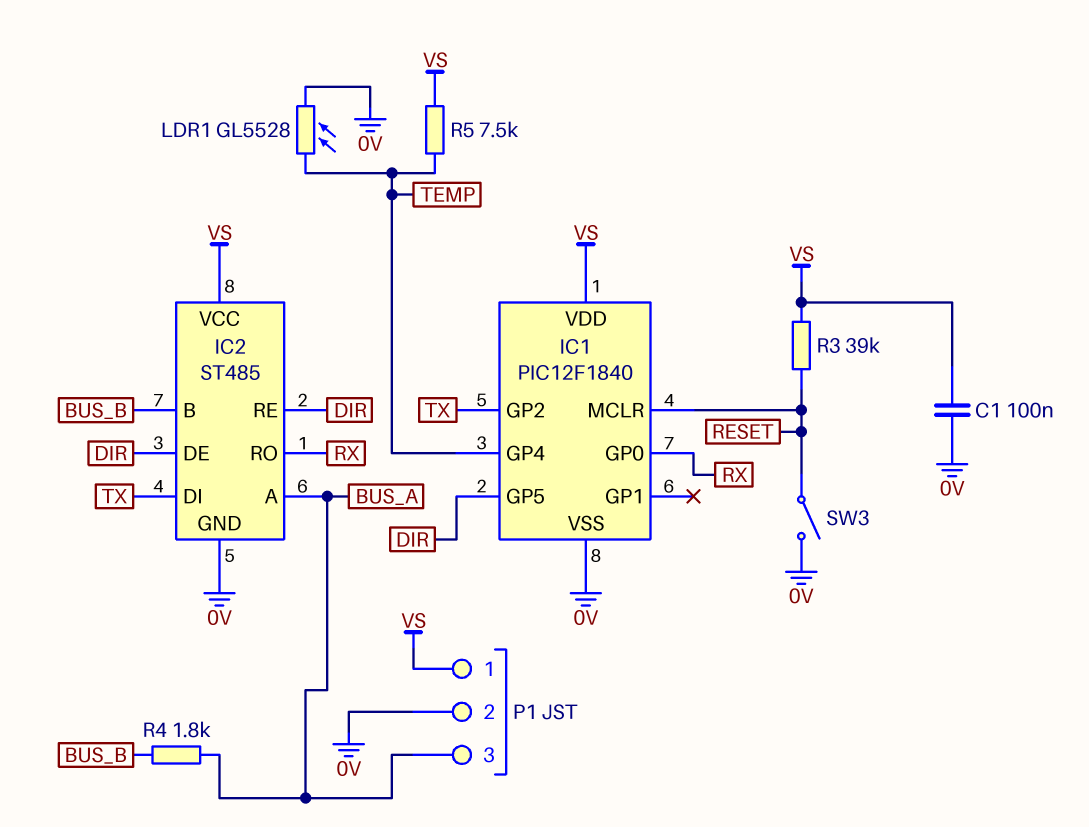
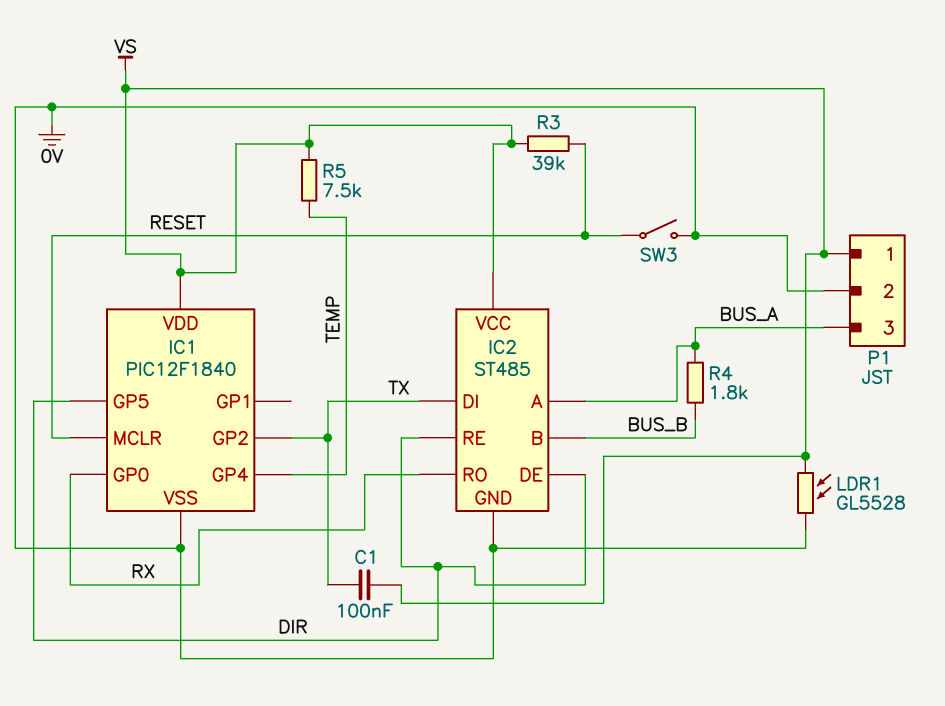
C1: 100nF (0V, VS) -> 100nF (TX, VS)
LDR1: GL5528 (0V, TEMP) -> GL5528 (0V, VS)

